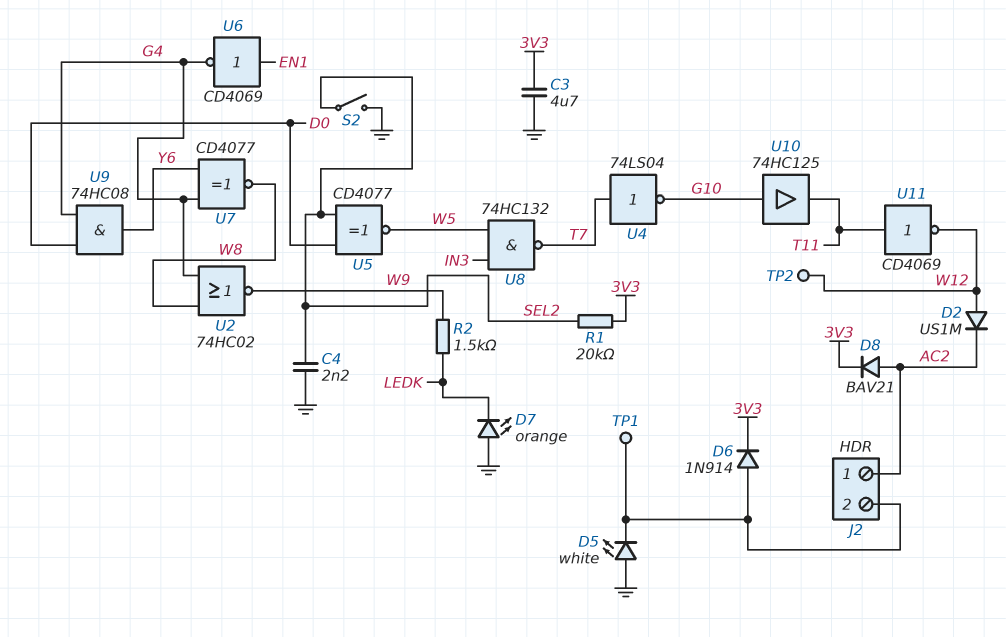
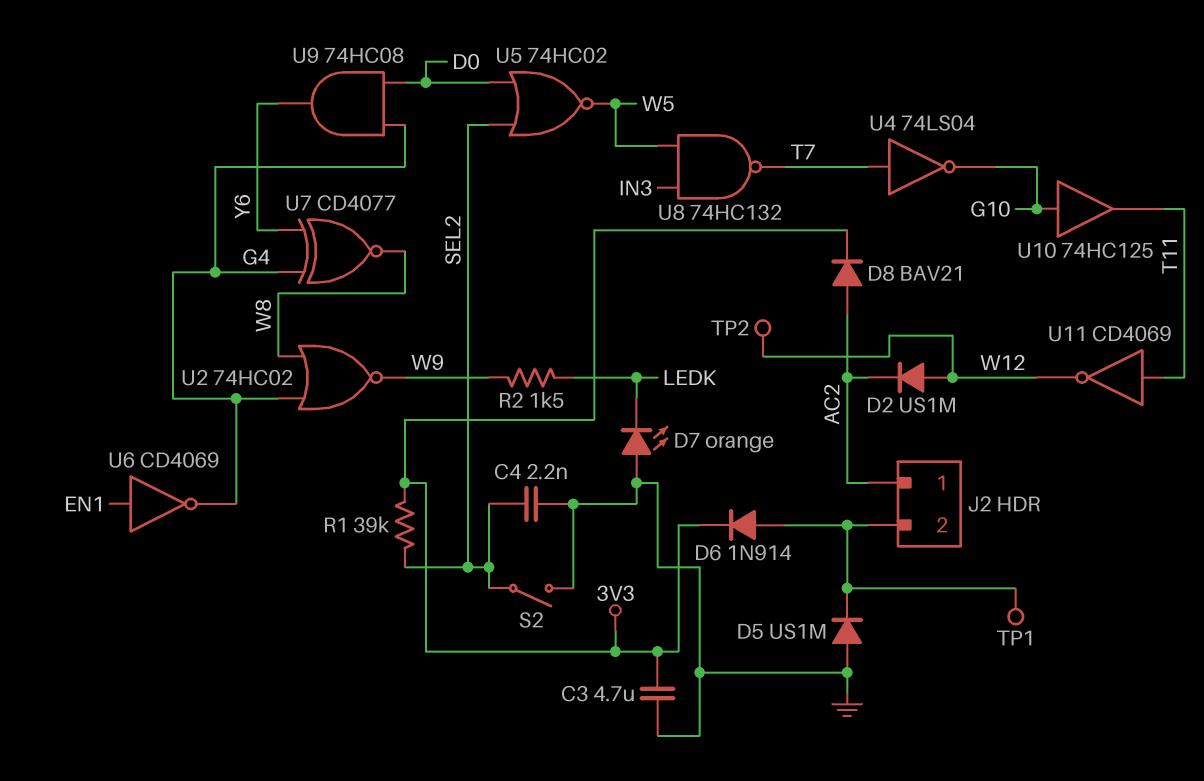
D5: LED white (A GND, K J2/2) -> diode US1M (A GND, K J2/2)
R1: 20k (3V3, SEL2) -> 39k (3V3, SEL2)
U5: XNOR CD4077 (in D0, in SEL2, out W5) -> NOR 74HC02 (in D0, in SEL2, out W5)

